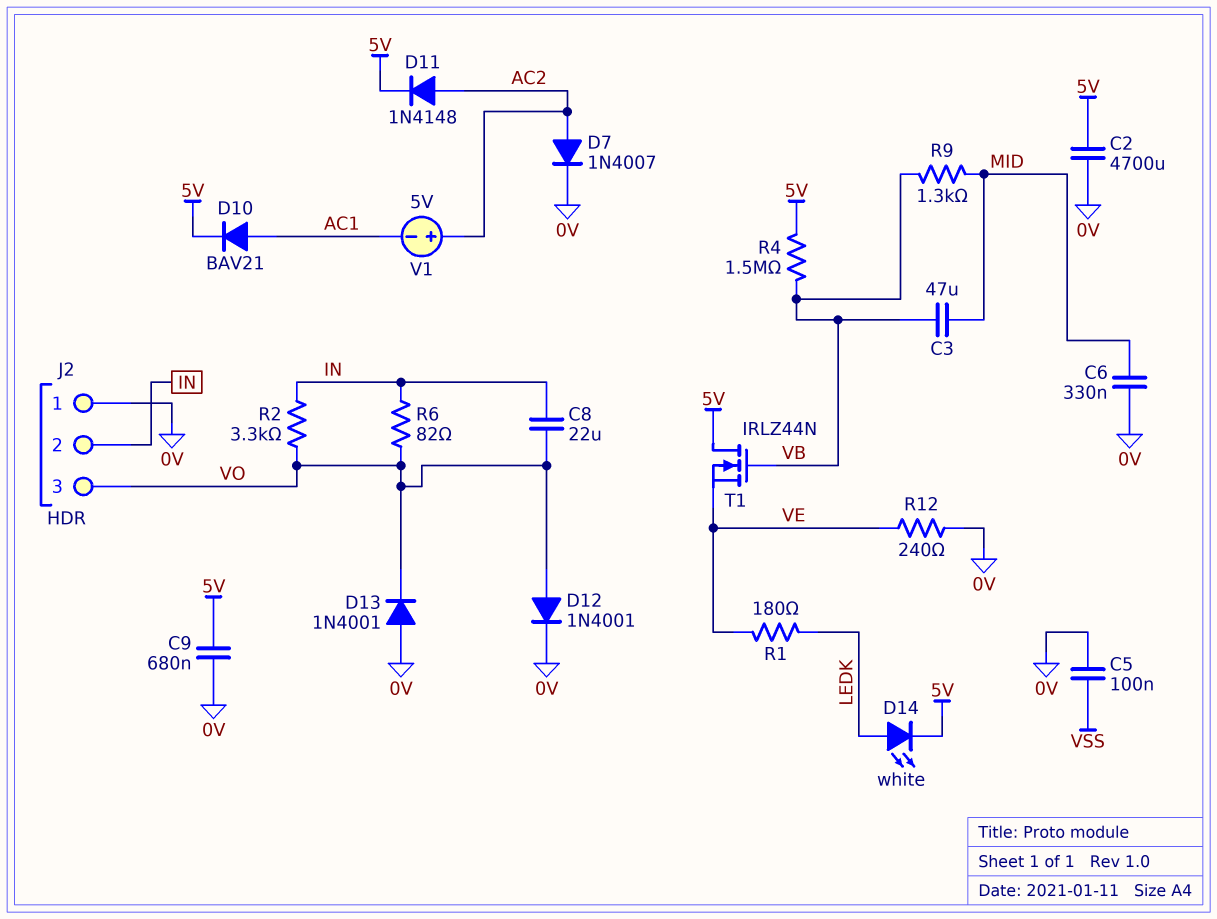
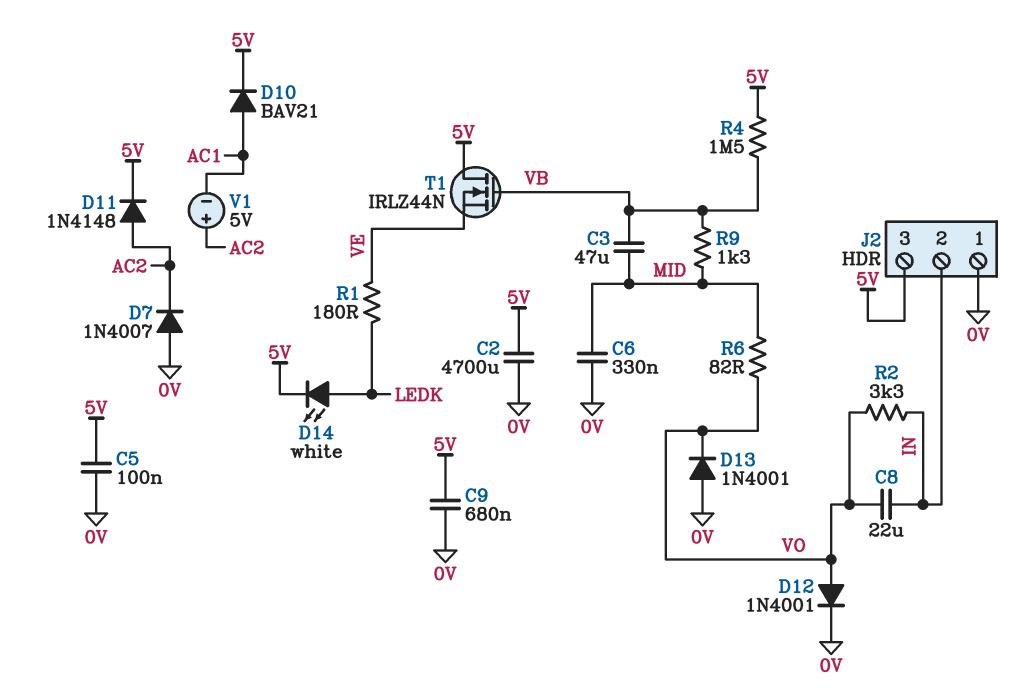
C5: 100nF (0V, VSS) -> 100nF (0V, 5V)
D7: diode 1N4007 (A AC2, K 0V) -> diode 1N4007 (A 0V, K AC2)
J2 pin 3: VO -> 5V
R6: 82 (IN, VO) -> 82 (MID, VO)
R12: 240 (0V, VE) -> none

